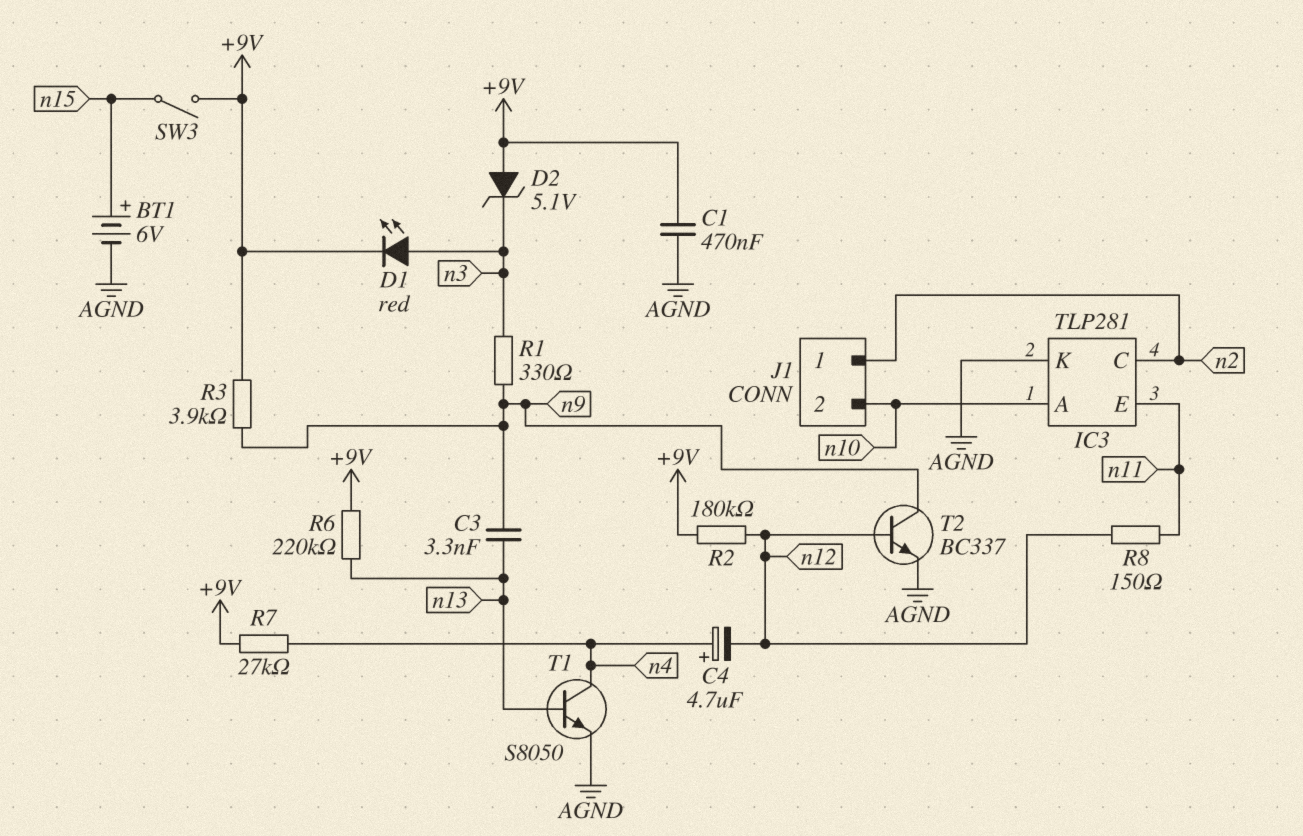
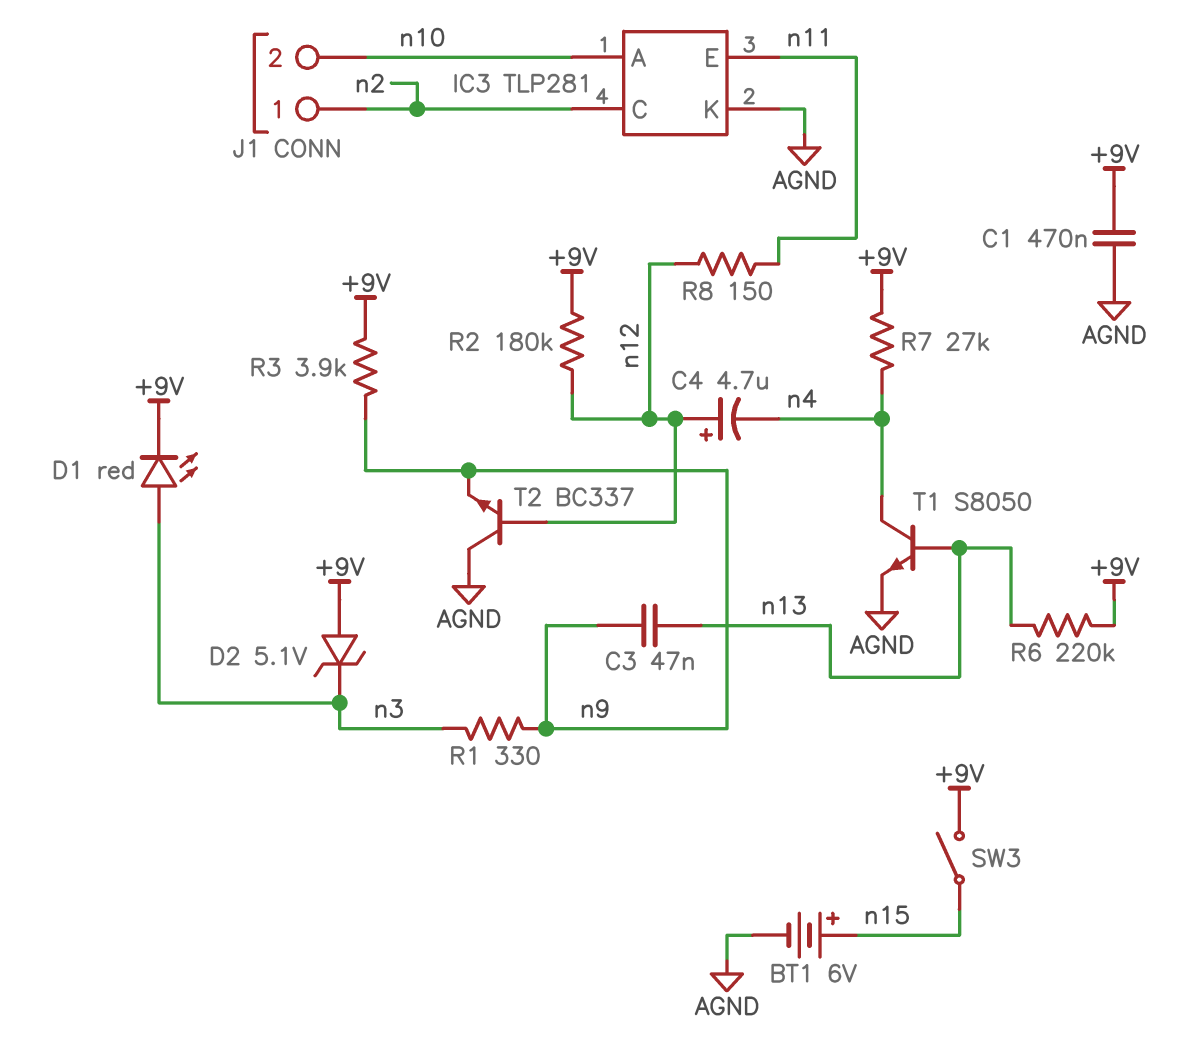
C3: 3.3nF (n9, n13) -> 47nF (n9, n13)
C4: 4.7uF (plus n4, minus n12) -> 4.7uF (plus n12, minus n4)
T2: NPN BC337 (B n12, C n9, E AGND) -> NPN BC337 (B n12, C AGND, E n9)

